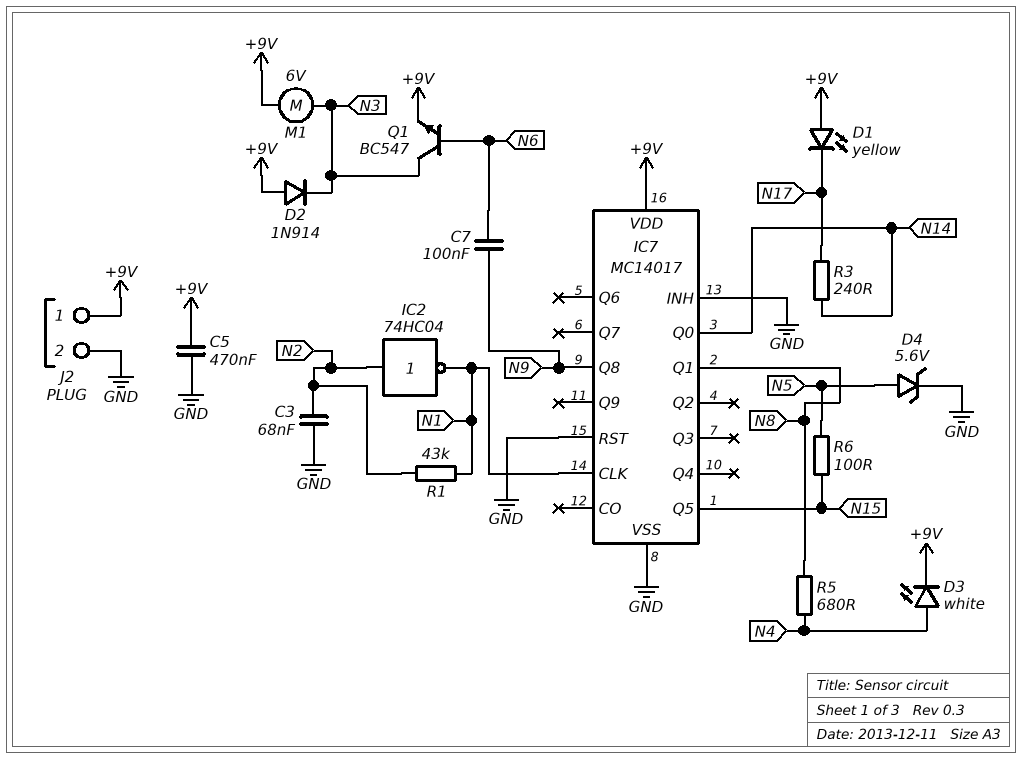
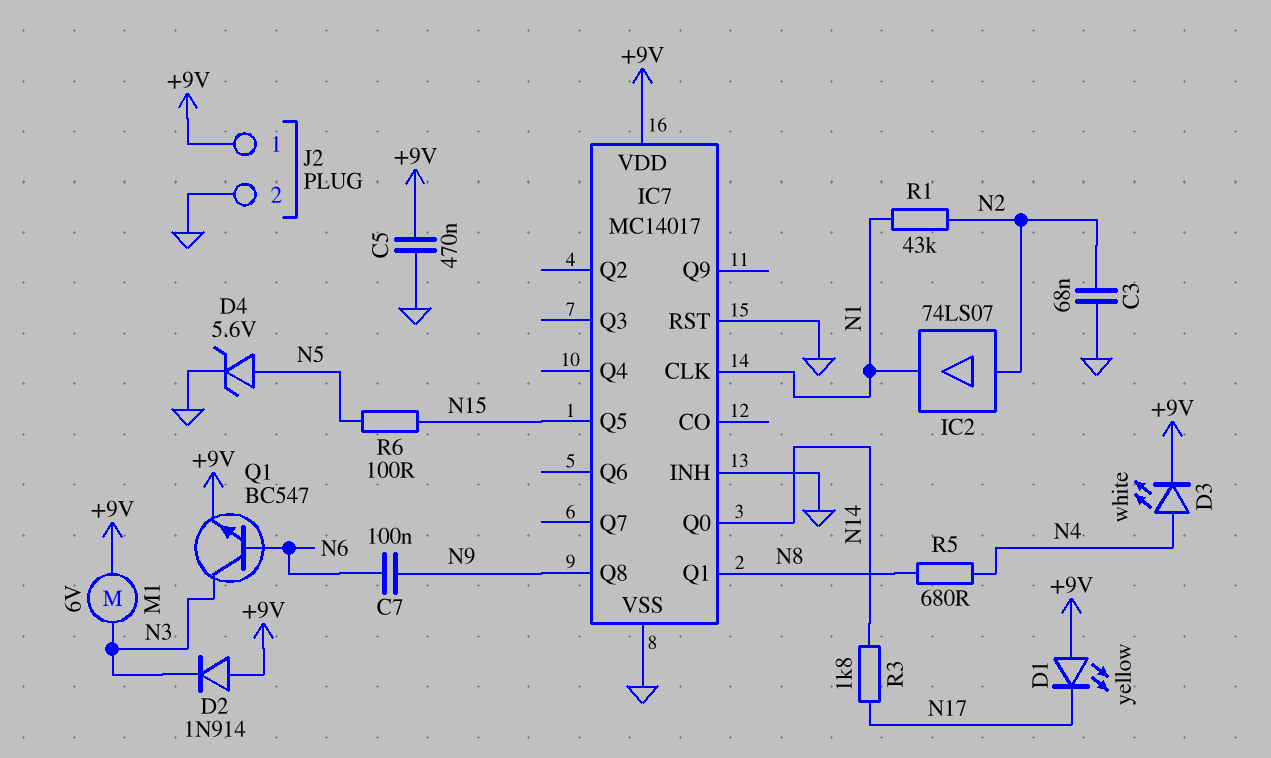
IC2: NOT 74HC04 (in N2, out N1) -> buffer 74LS07 (in N2, out N1)
R3: 240 (N14, N17) -> 1.8k (N14, N17)

